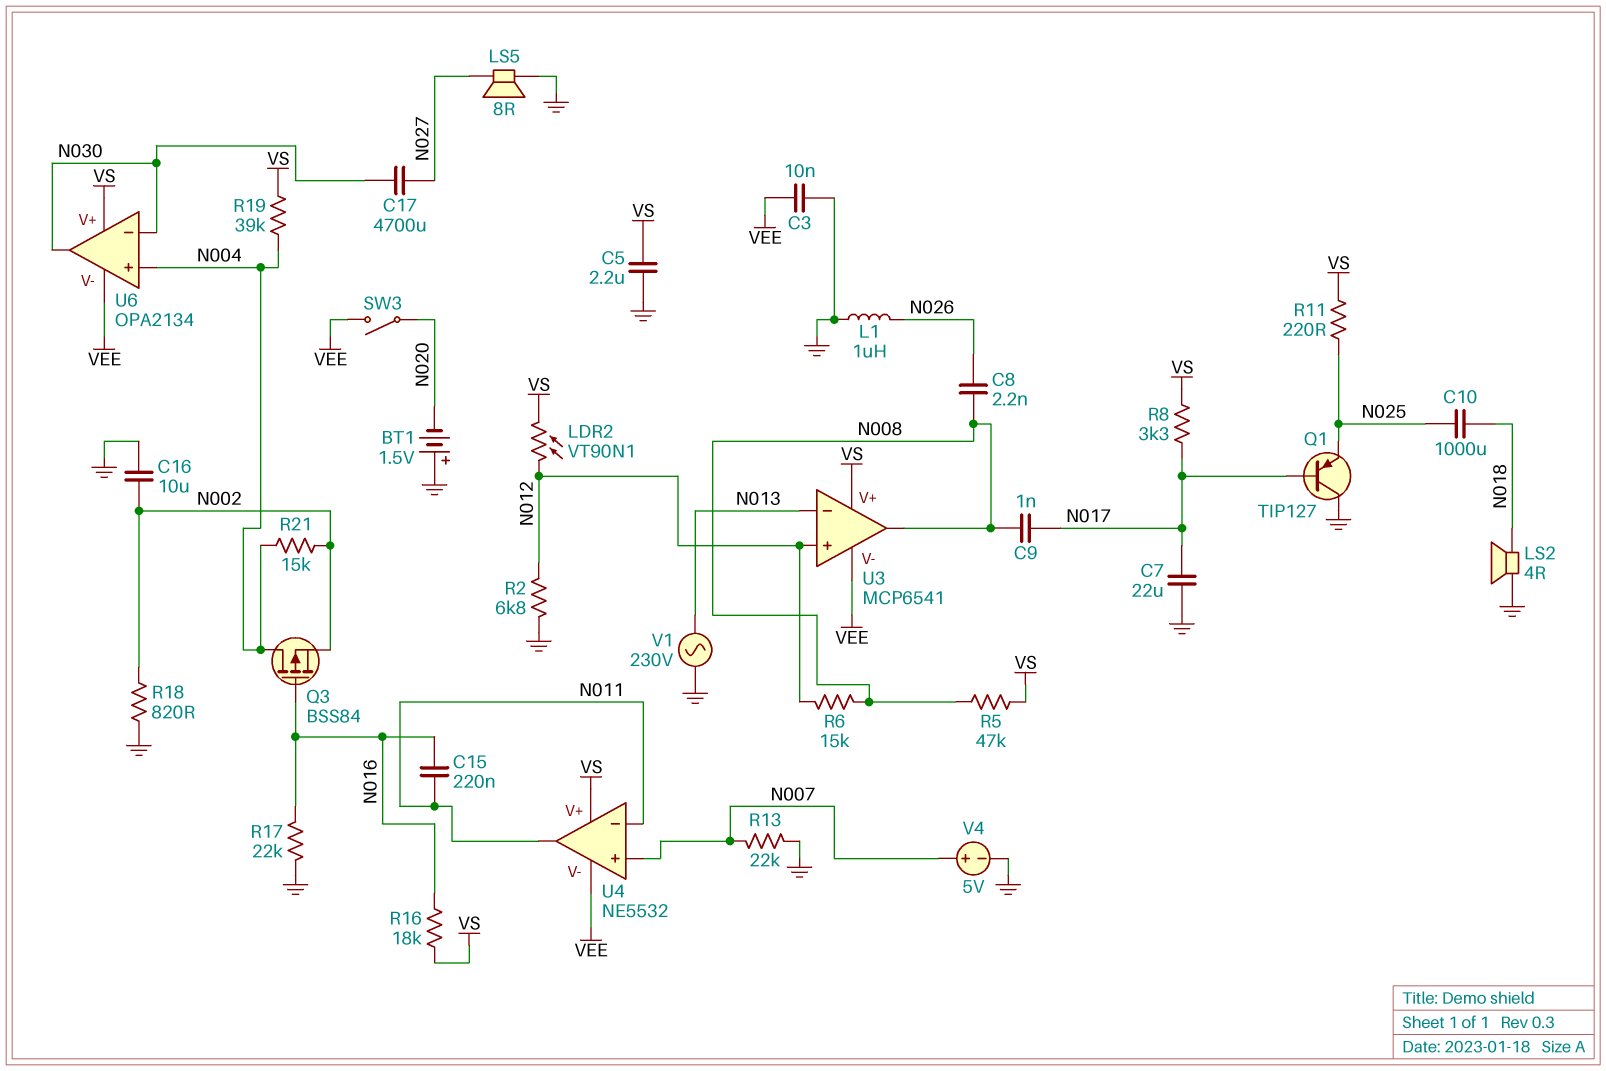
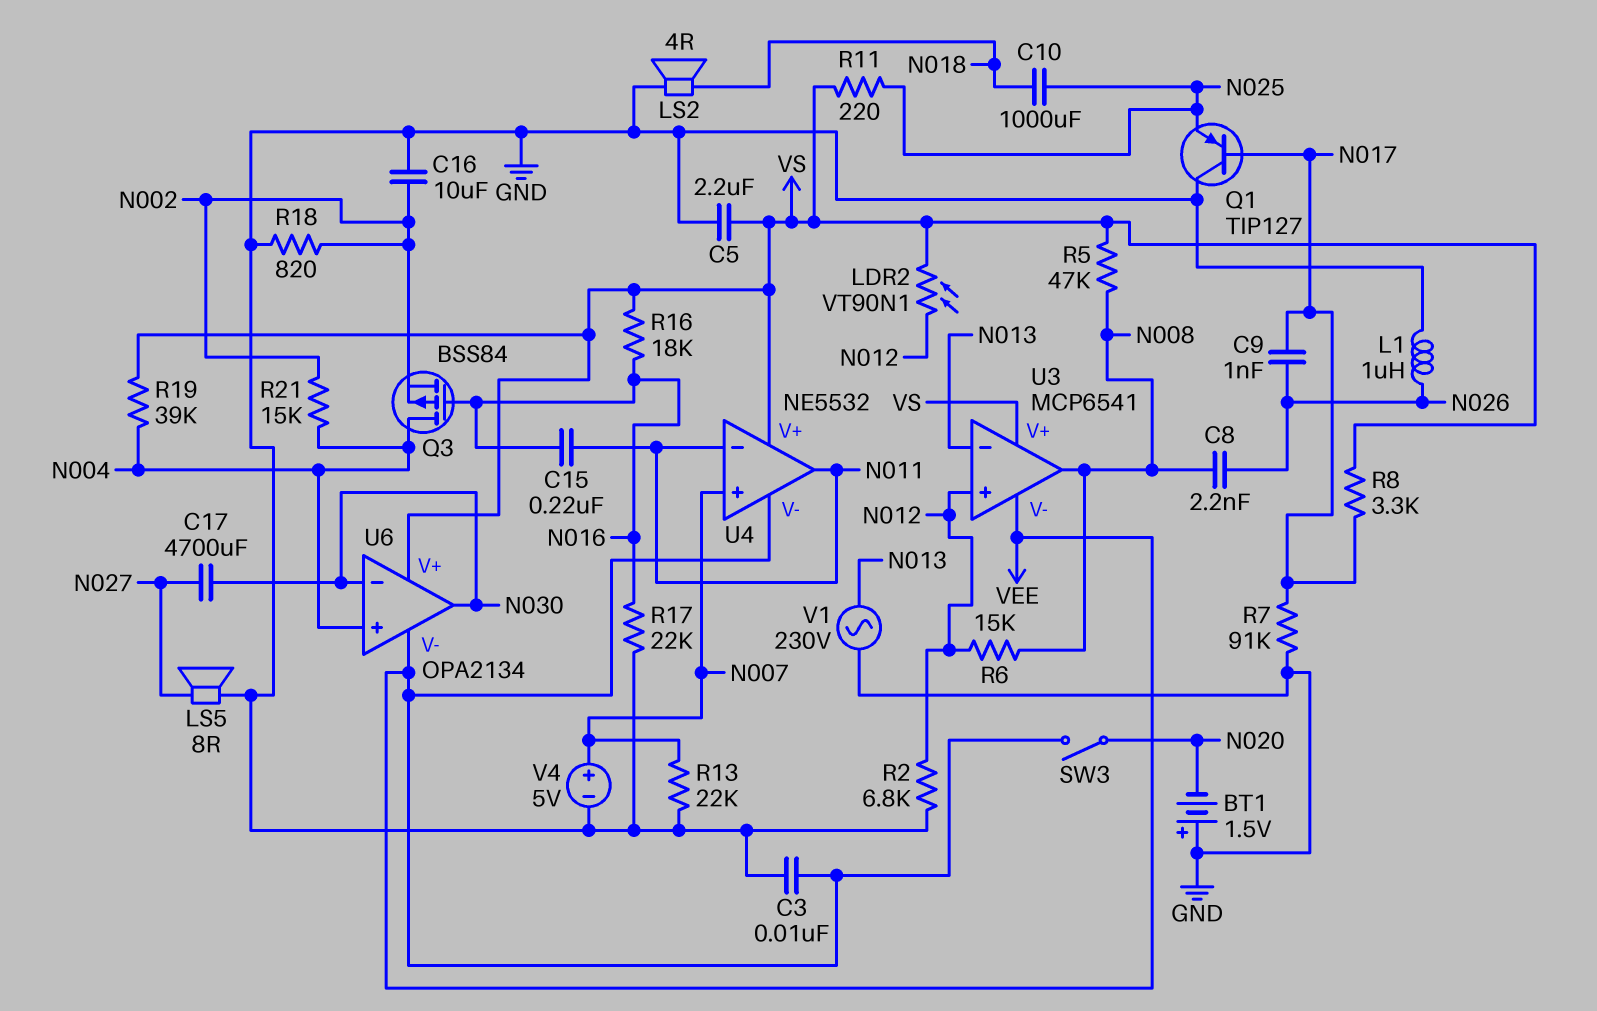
C7: 22uF (GND, N017) -> none
C9: 1nF (N008, N017) -> 1nF (N017, N026)
R7: none -> 91k (GND, N017)

